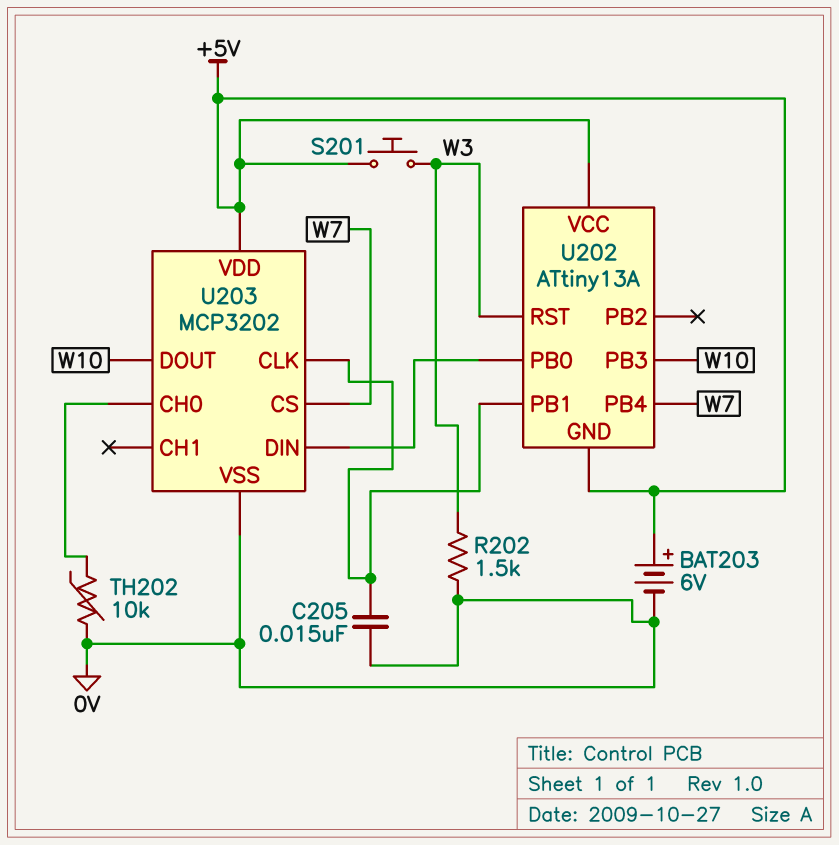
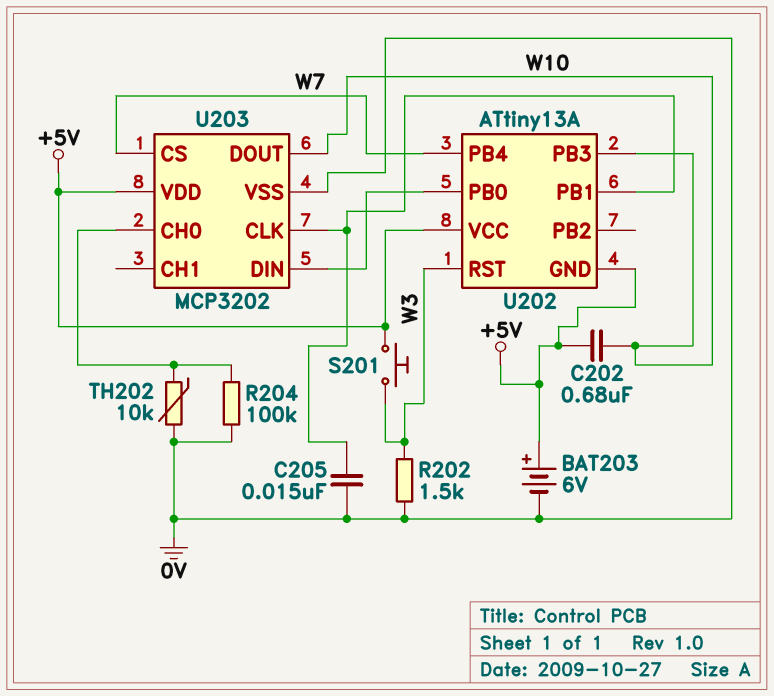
C202: none -> 680nF (+5V, W10)
R204: none -> 100k (0V, U203/CH0)

